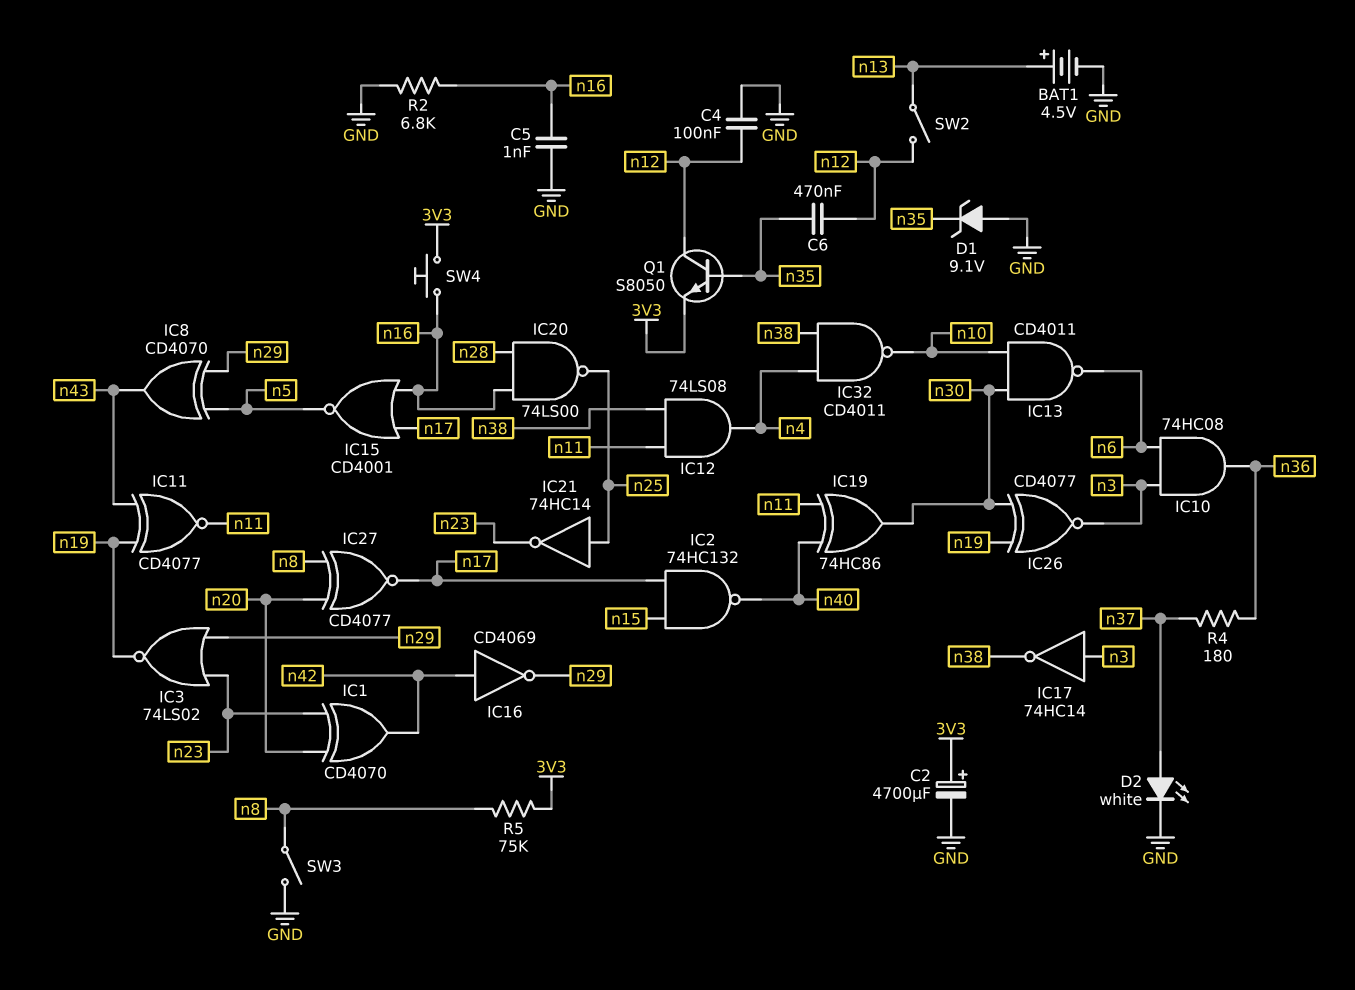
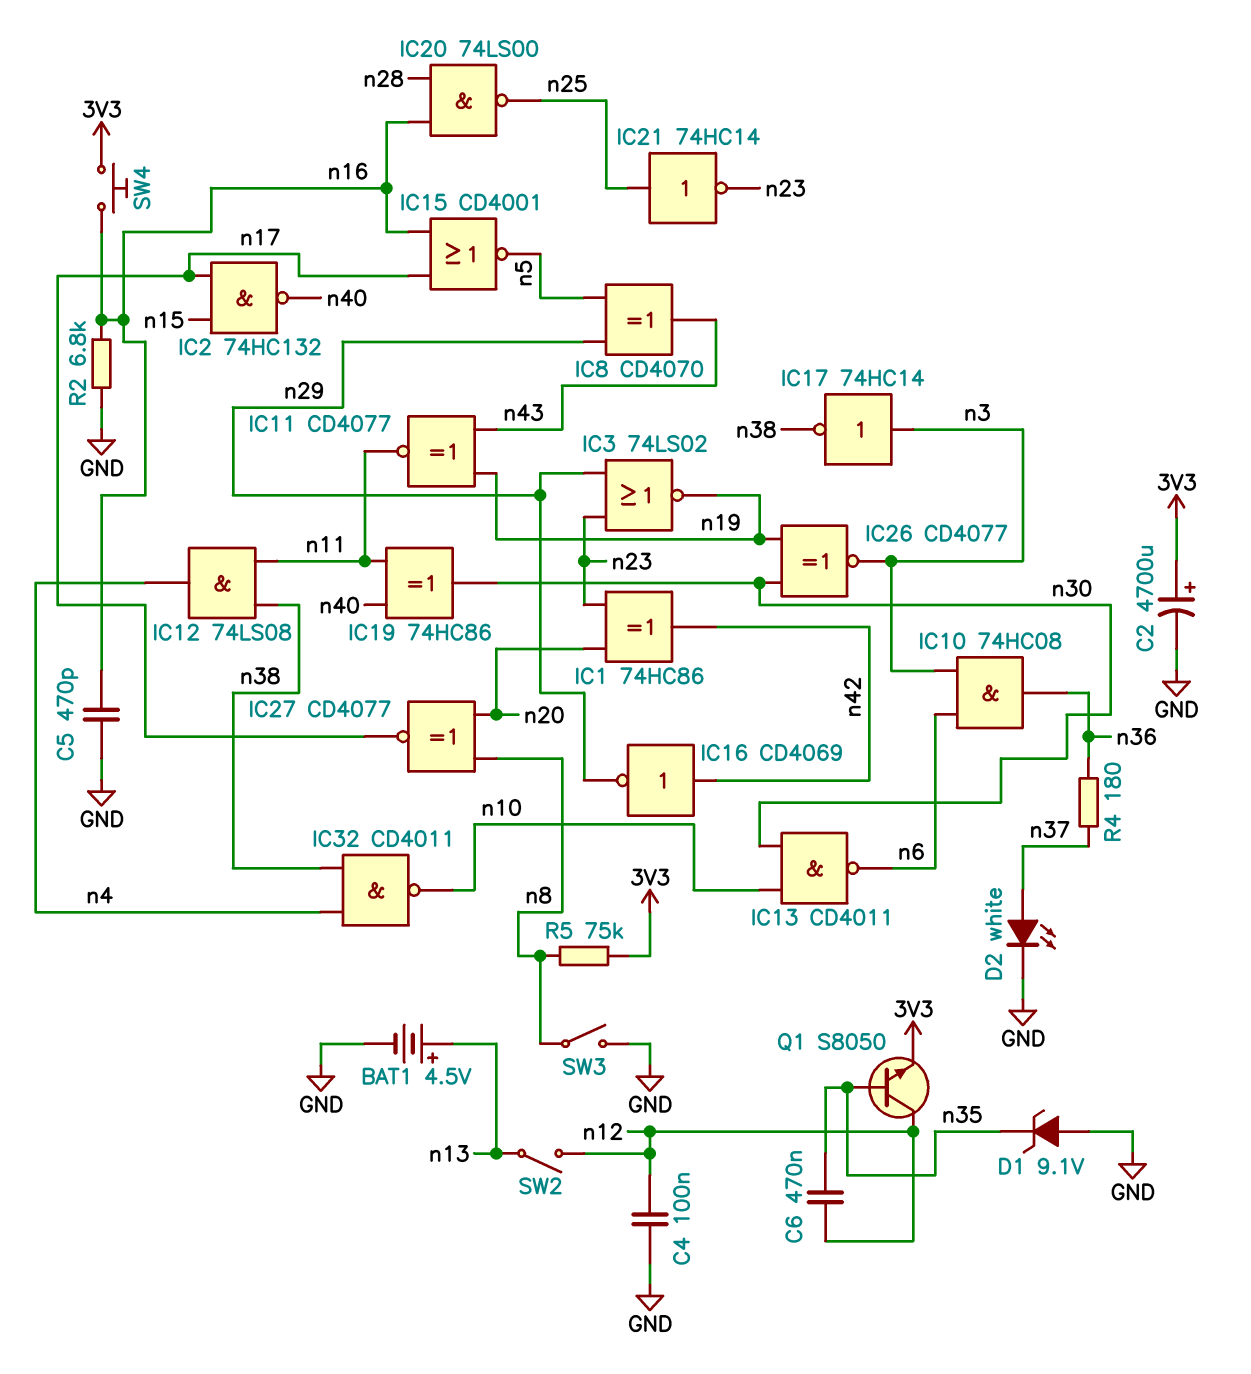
C5: 1nF (GND, n16) -> 470pF (GND, n16)
IC1: XOR CD4070 (in n20, in n23, out n42) -> XOR 74HC86 (in n20, in n23, out n42)

